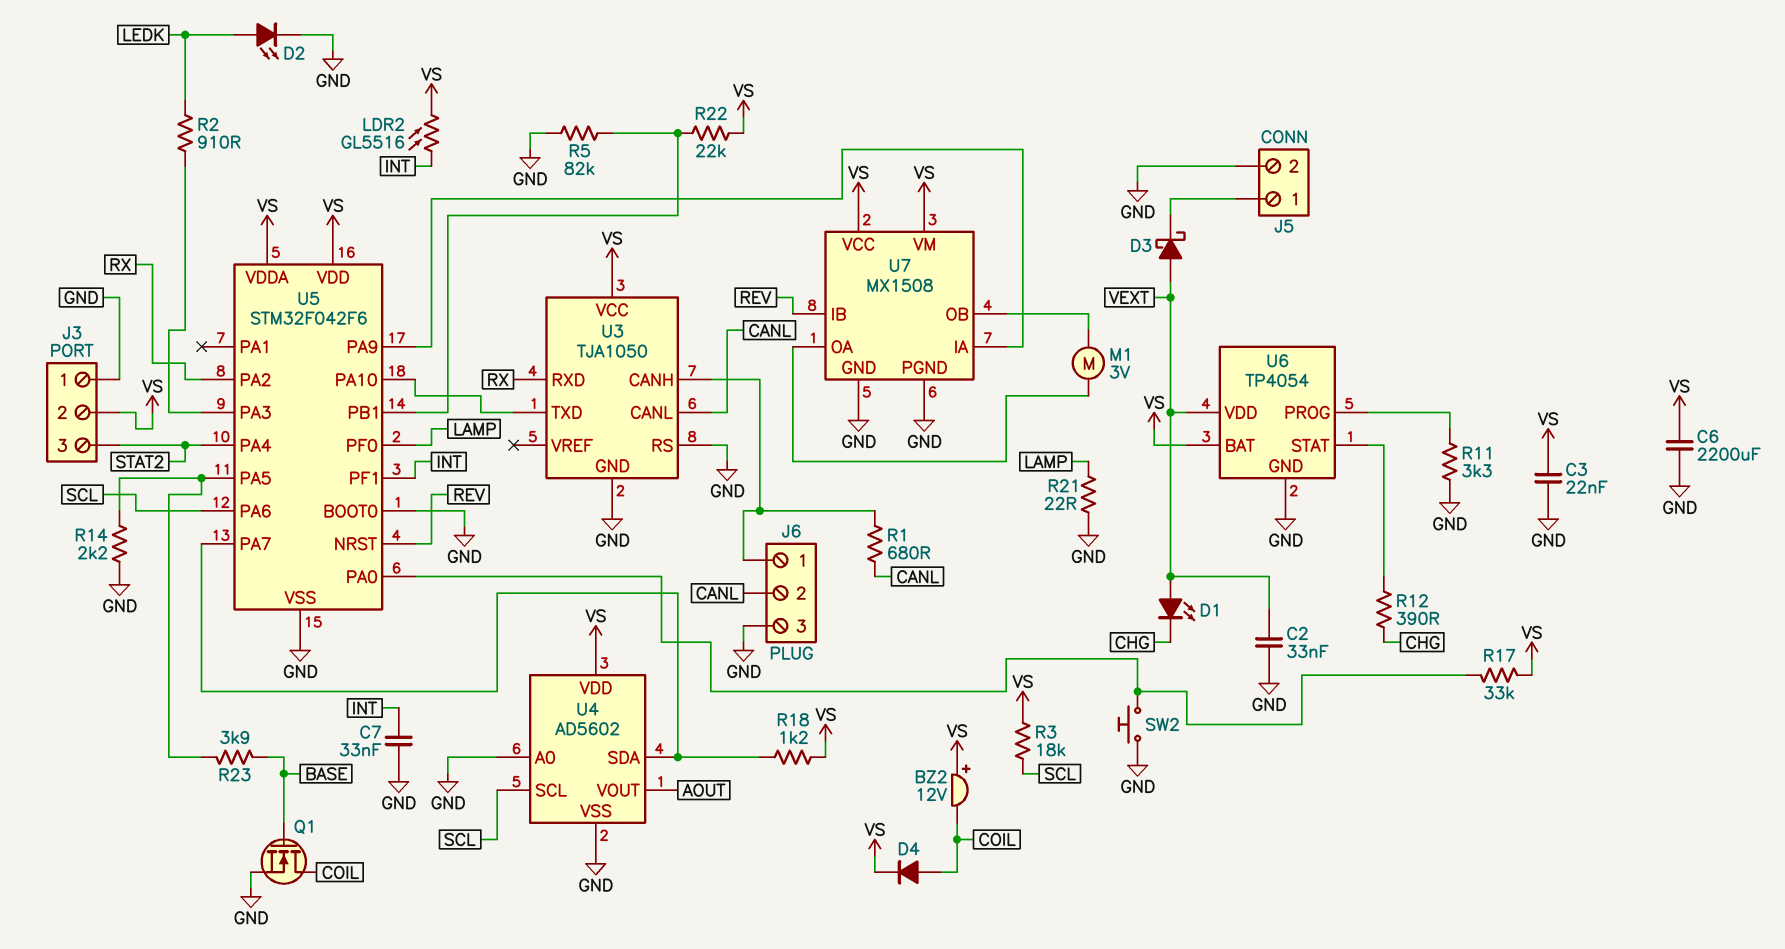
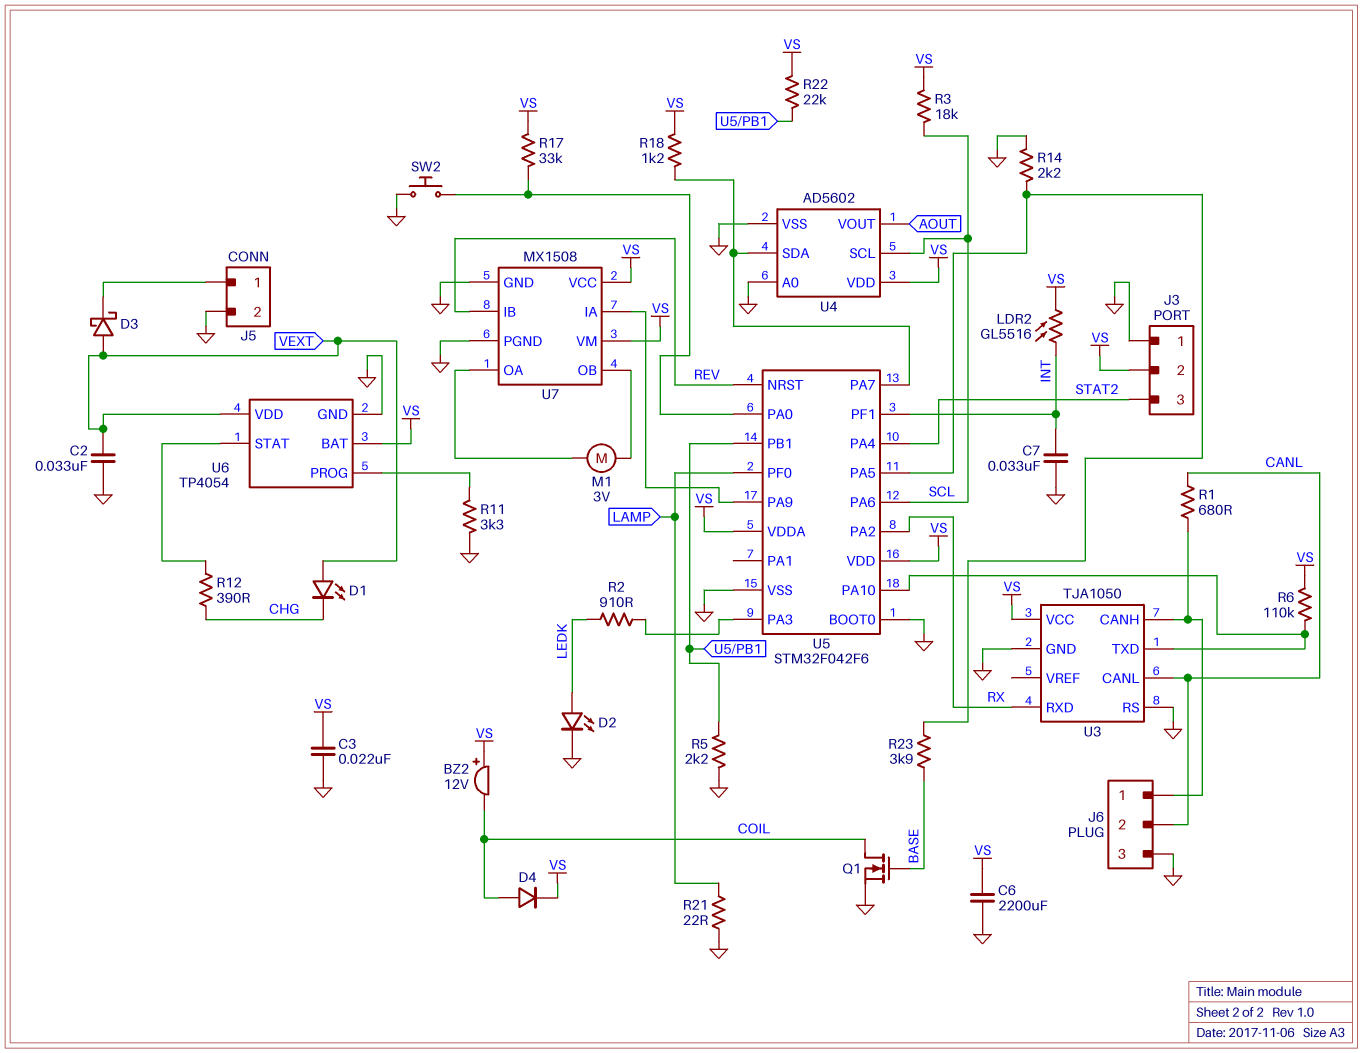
R5: 82k (GND, U5/PB1) -> 2.2k (GND, U5/PB1)
R6: none -> 110k (U3/TXD, VS)

